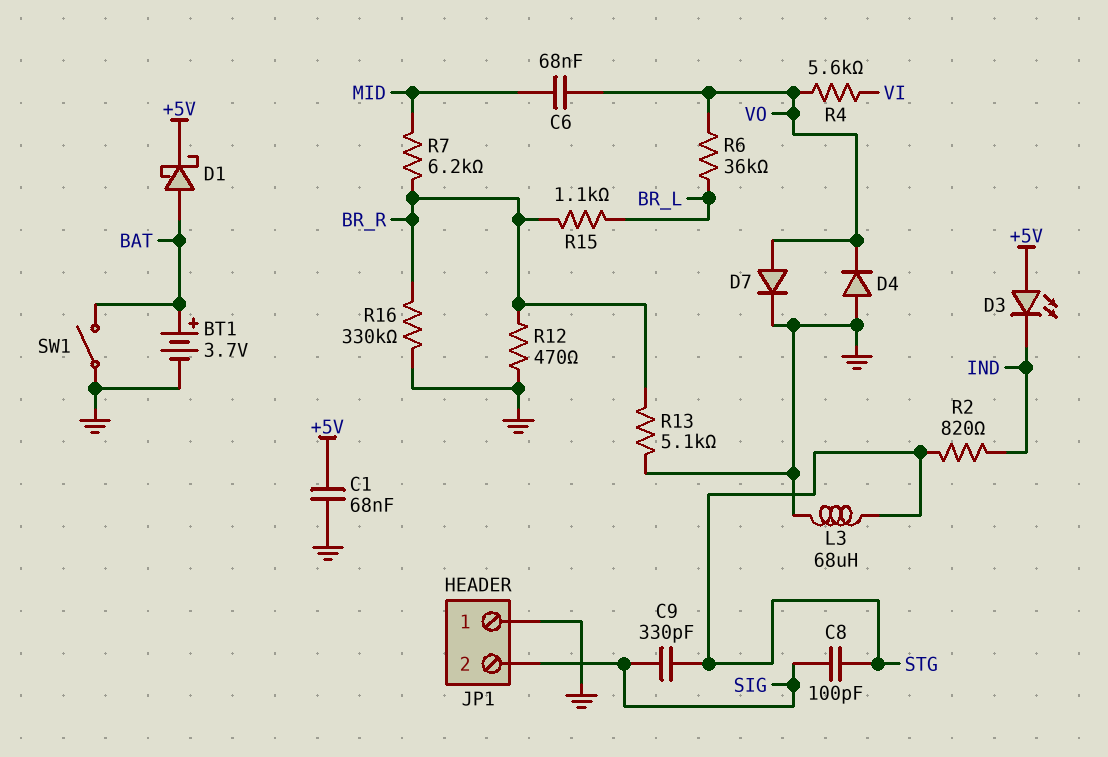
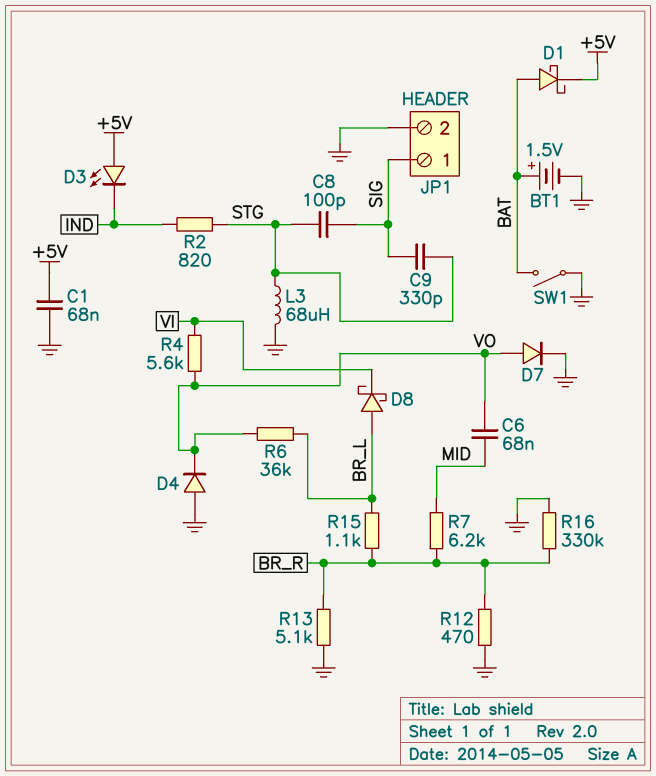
BT1: 3.7V (plus BAT, minus GND) -> 1.5V (plus BAT, minus GND)
D8: none -> schottky (A BR_L, K VI)
JP1 pin 1: GND -> SIG
JP1 pin 2: SIG -> GND

